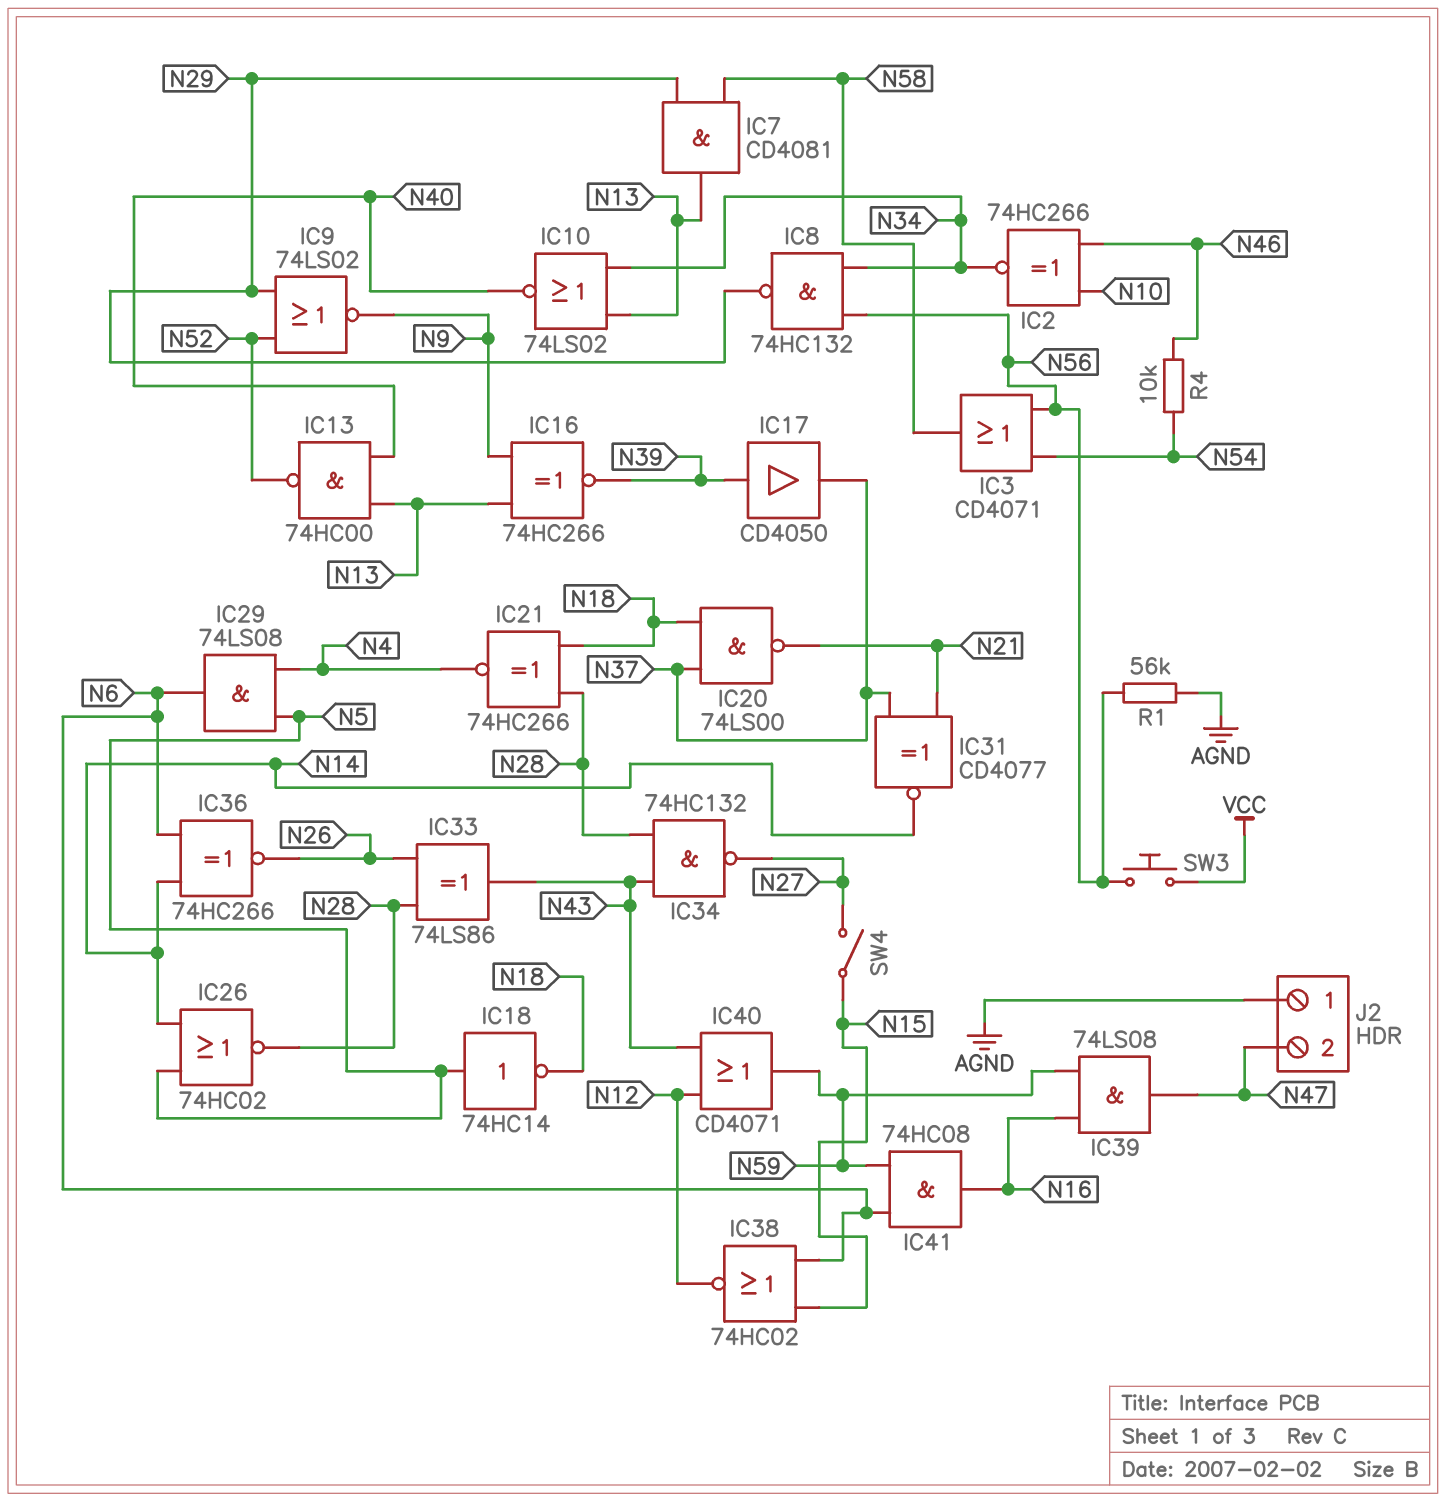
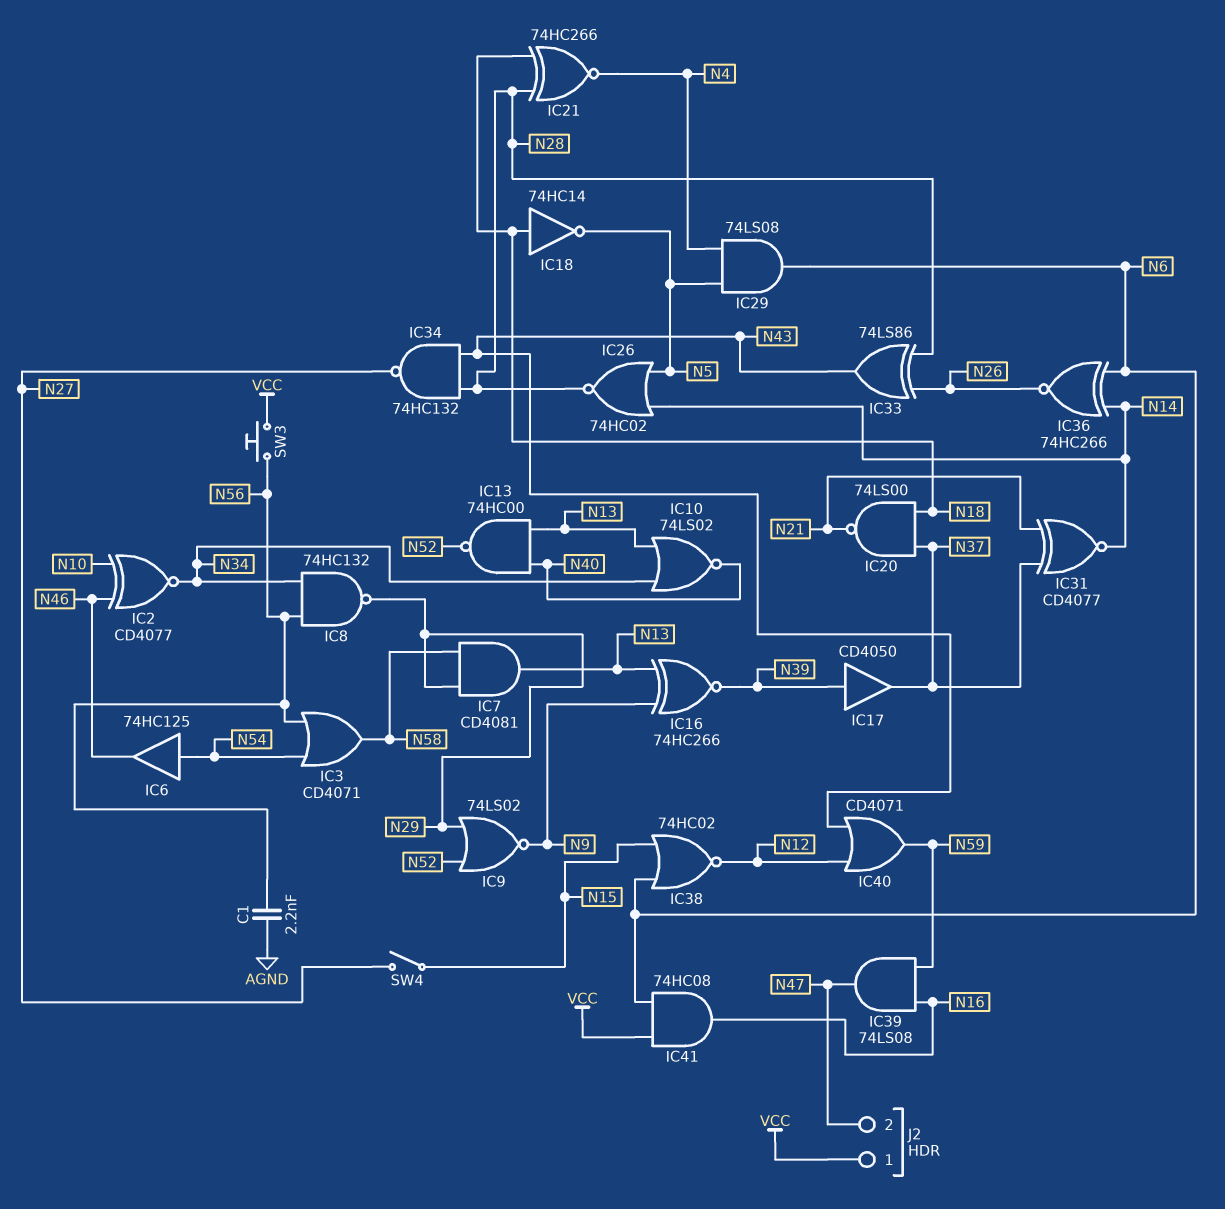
C1: none -> 2.2nF (AGND, N56)
IC2: XNOR 74HC266 (in N10, in N46, out N34) -> XNOR CD4077 (in N10, in N46, out N34)
IC6: none -> buffer 74HC125 (in N54, out N46)
IC18: NOT 74HC14 (in N5, out N18) -> NOT 74HC14 (in N18, out N5)
IC41: AND 74HC08 (in N6, in N59, out N16) -> AND 74HC08 (in N6, in VCC, out N16)
J2 pin 1: AGND -> VCC
R1: 56k (AGND, N56) -> none
R4: 10k (N46, N54) -> none

